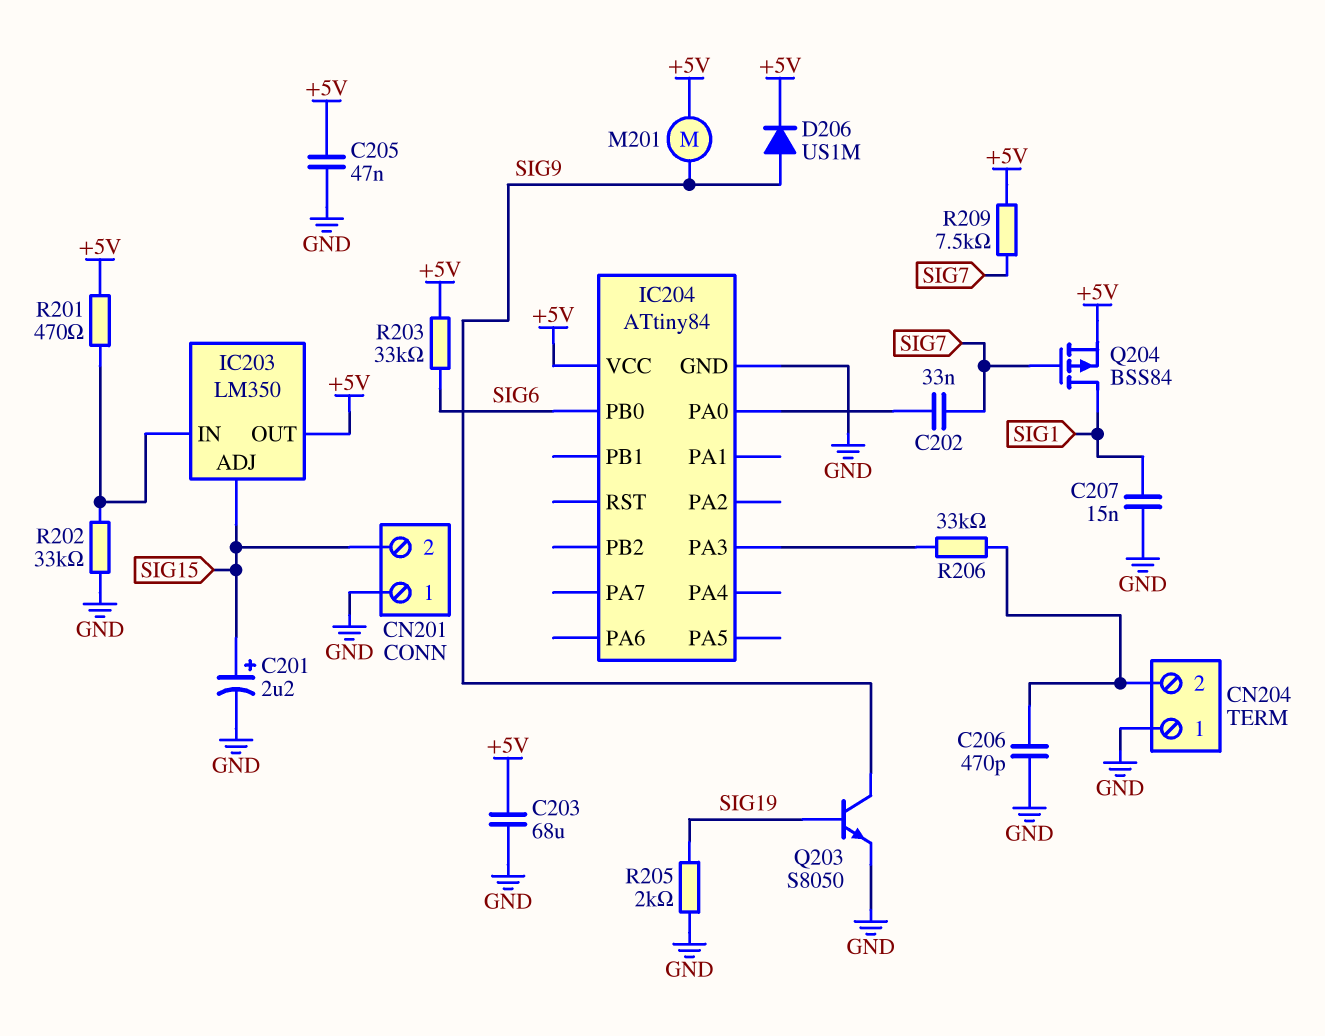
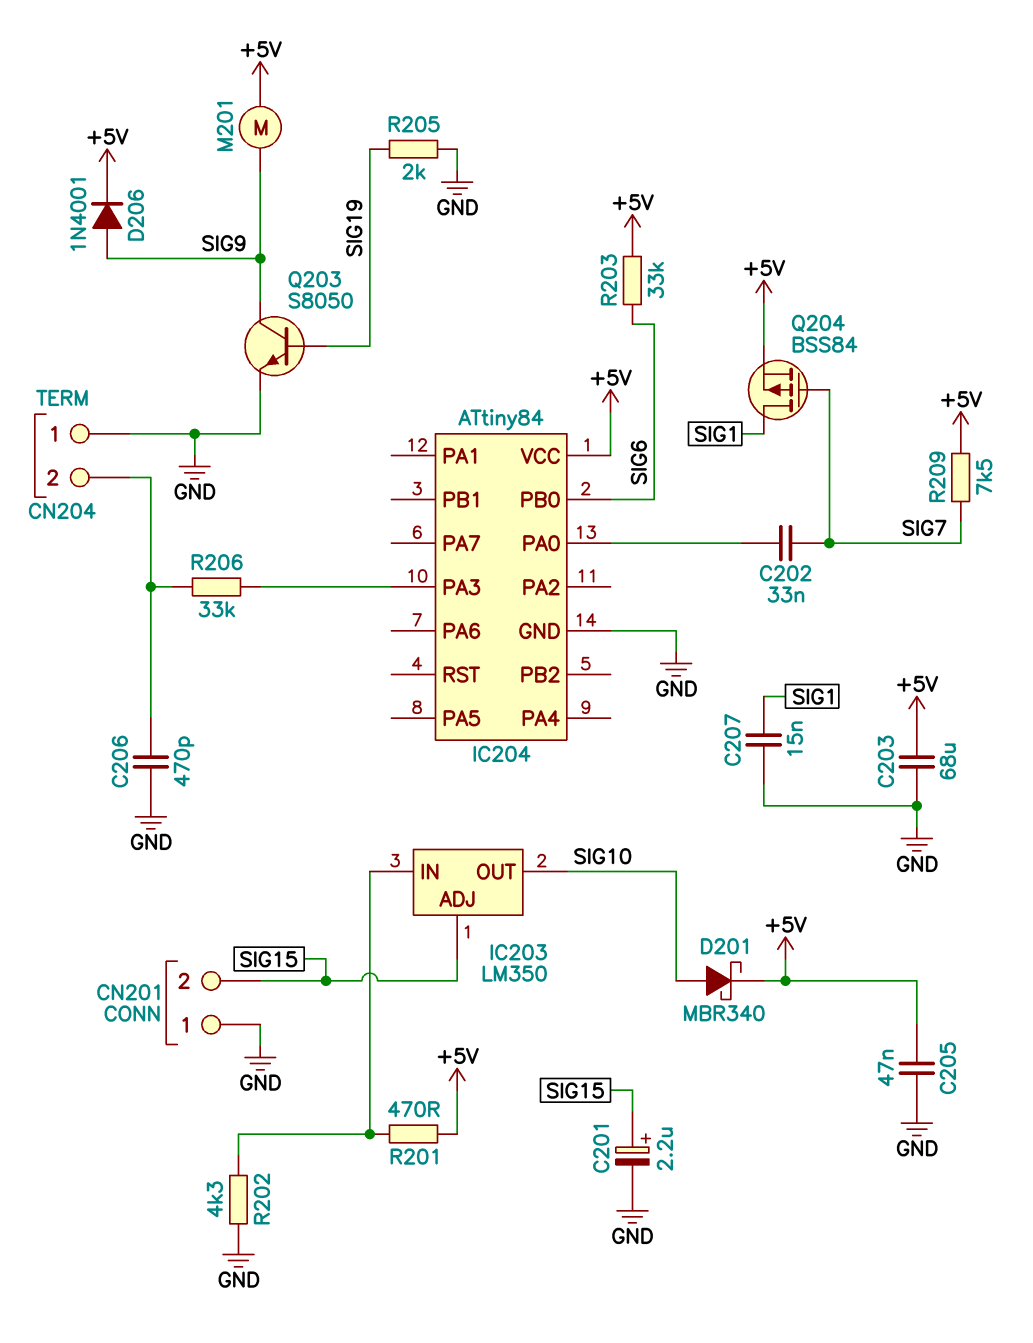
D201: none -> schottky MBR340 (A SIG10, K +5V)
D206: diode US1M (A SIG9, K +5V) -> diode 1N4001 (A SIG9, K +5V)
IC203 pin OUT: +5V -> SIG10
R202: 33k (GND, IC203/IN) -> 4.3k (GND, IC203/IN)

